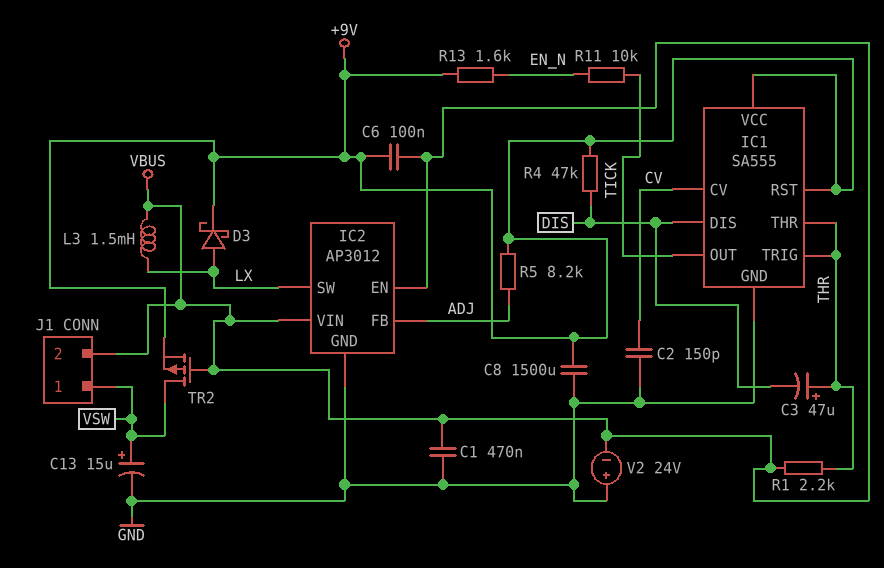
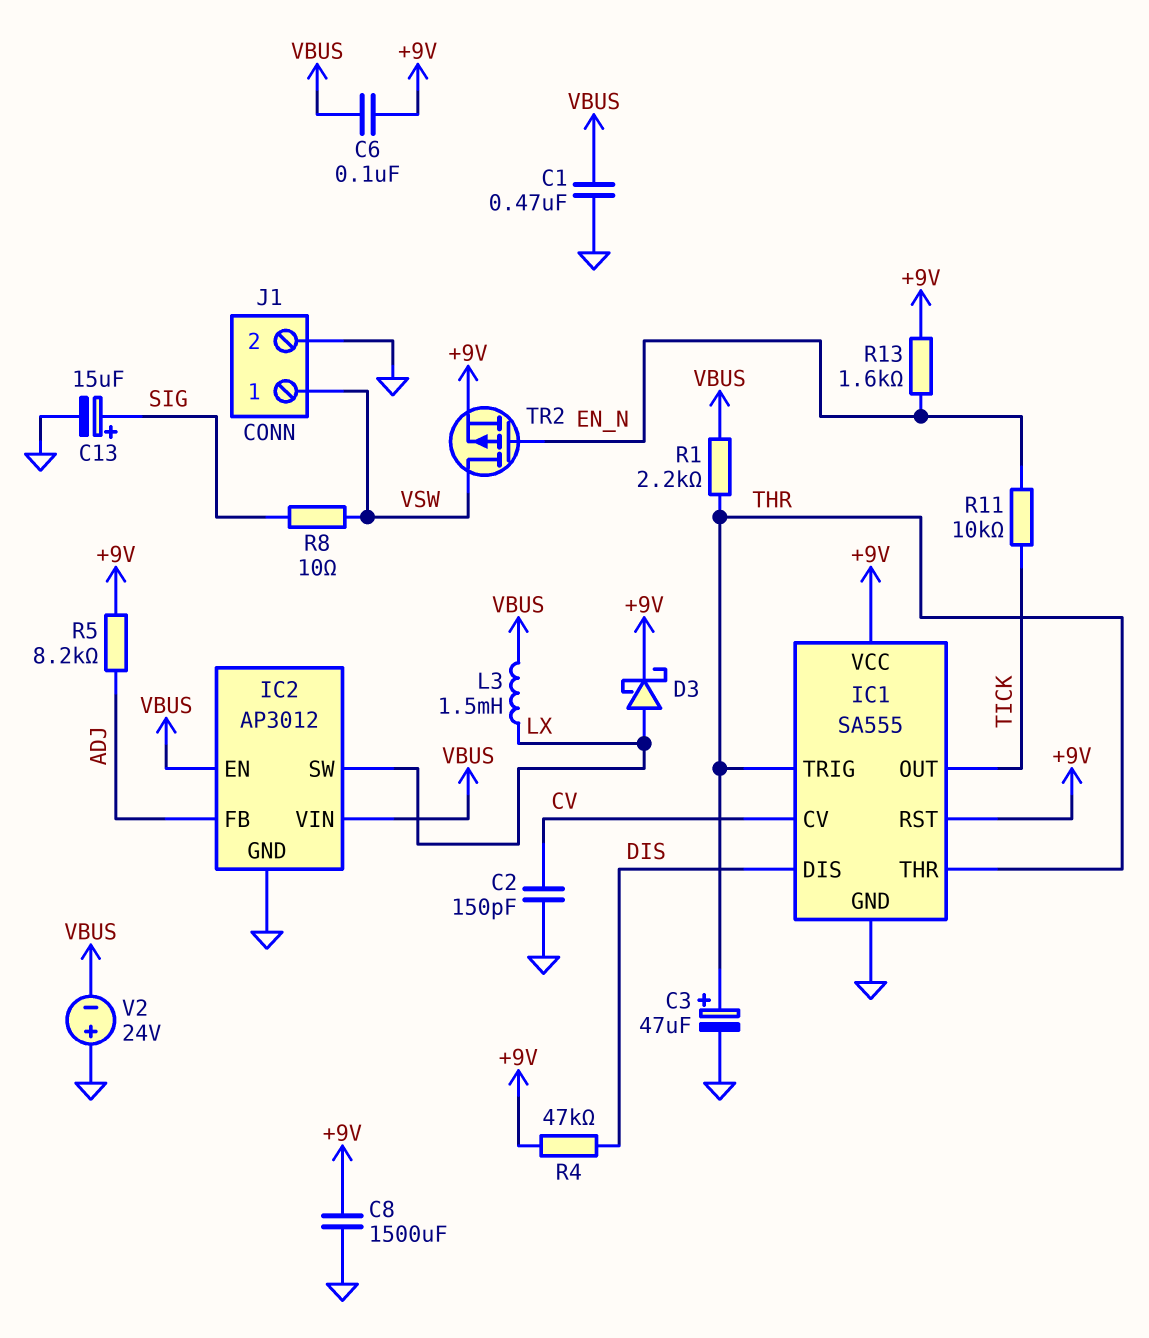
C3: 47uF (plus THR, minus DIS) -> 47uF (plus THR, minus GND)
C13: 15uF (plus VSW, minus GND) -> 15uF (plus SIG, minus GND)
J1 pin 2: VBUS -> GND
R8: none -> 10 (SIG, VSW)
TR2: PMOS (G VBUS, D VSW, S +9V) -> PMOS (G EN_N, D VSW, S +9V)

